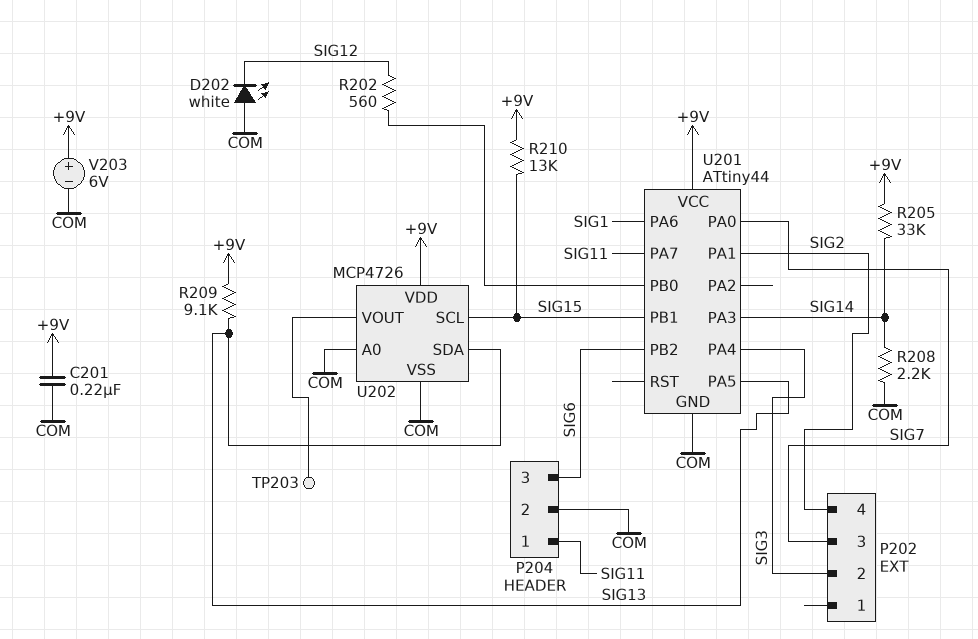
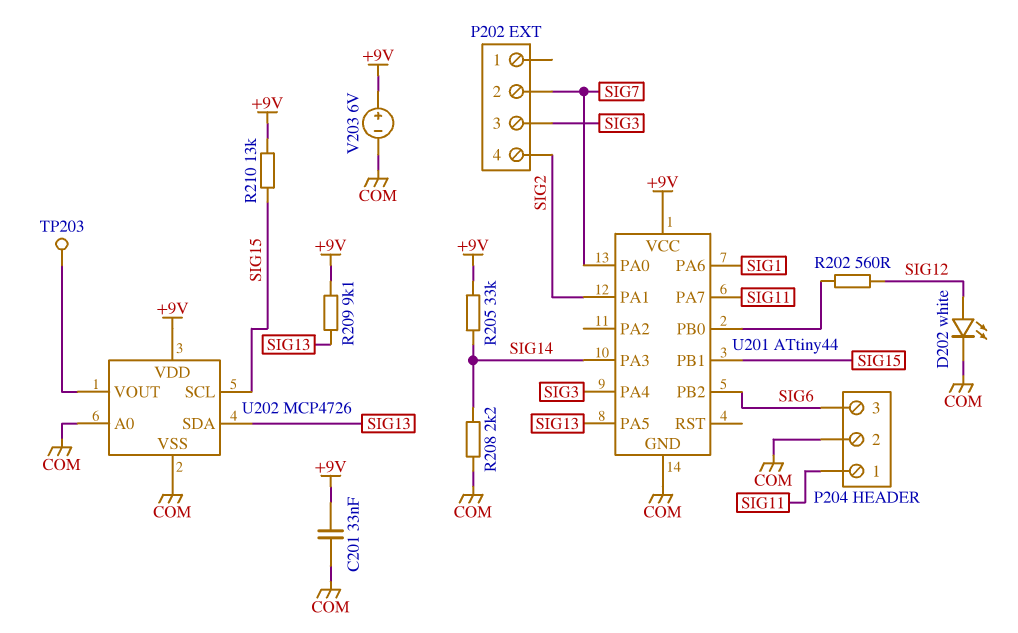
C201: 220nF (+9V, COM) -> 33nF (+9V, COM)
D202: LED white (A COM, K SIG12) -> LED white (A SIG12, K COM)
P202 pin 2: SIG3 -> SIG7
P202 pin 3: SIG7 -> SIG3

